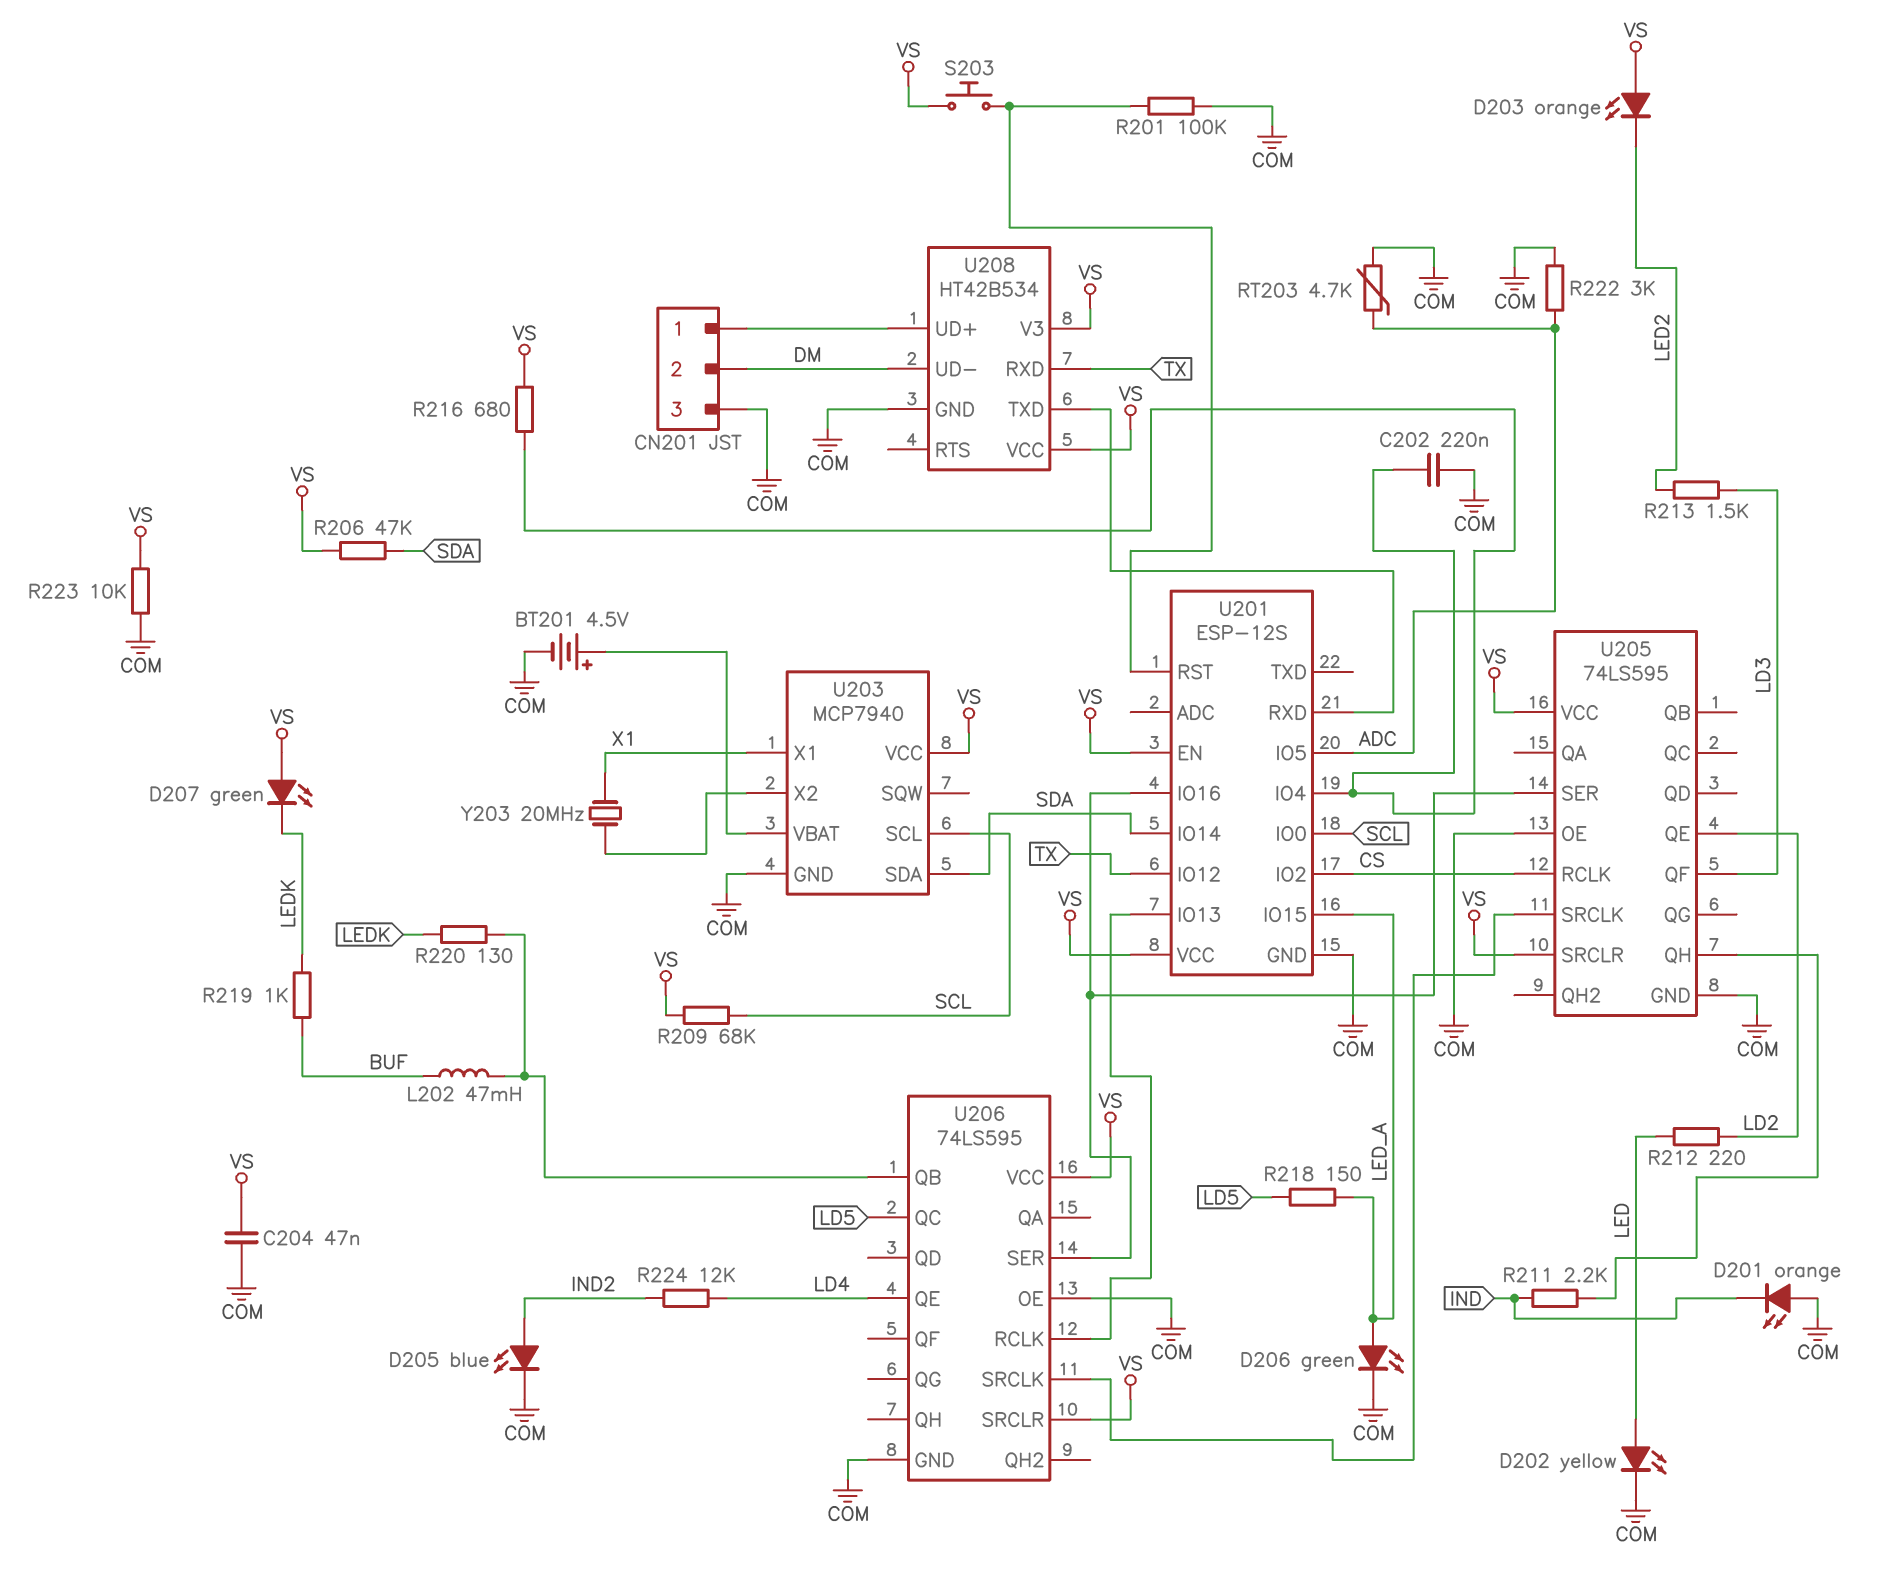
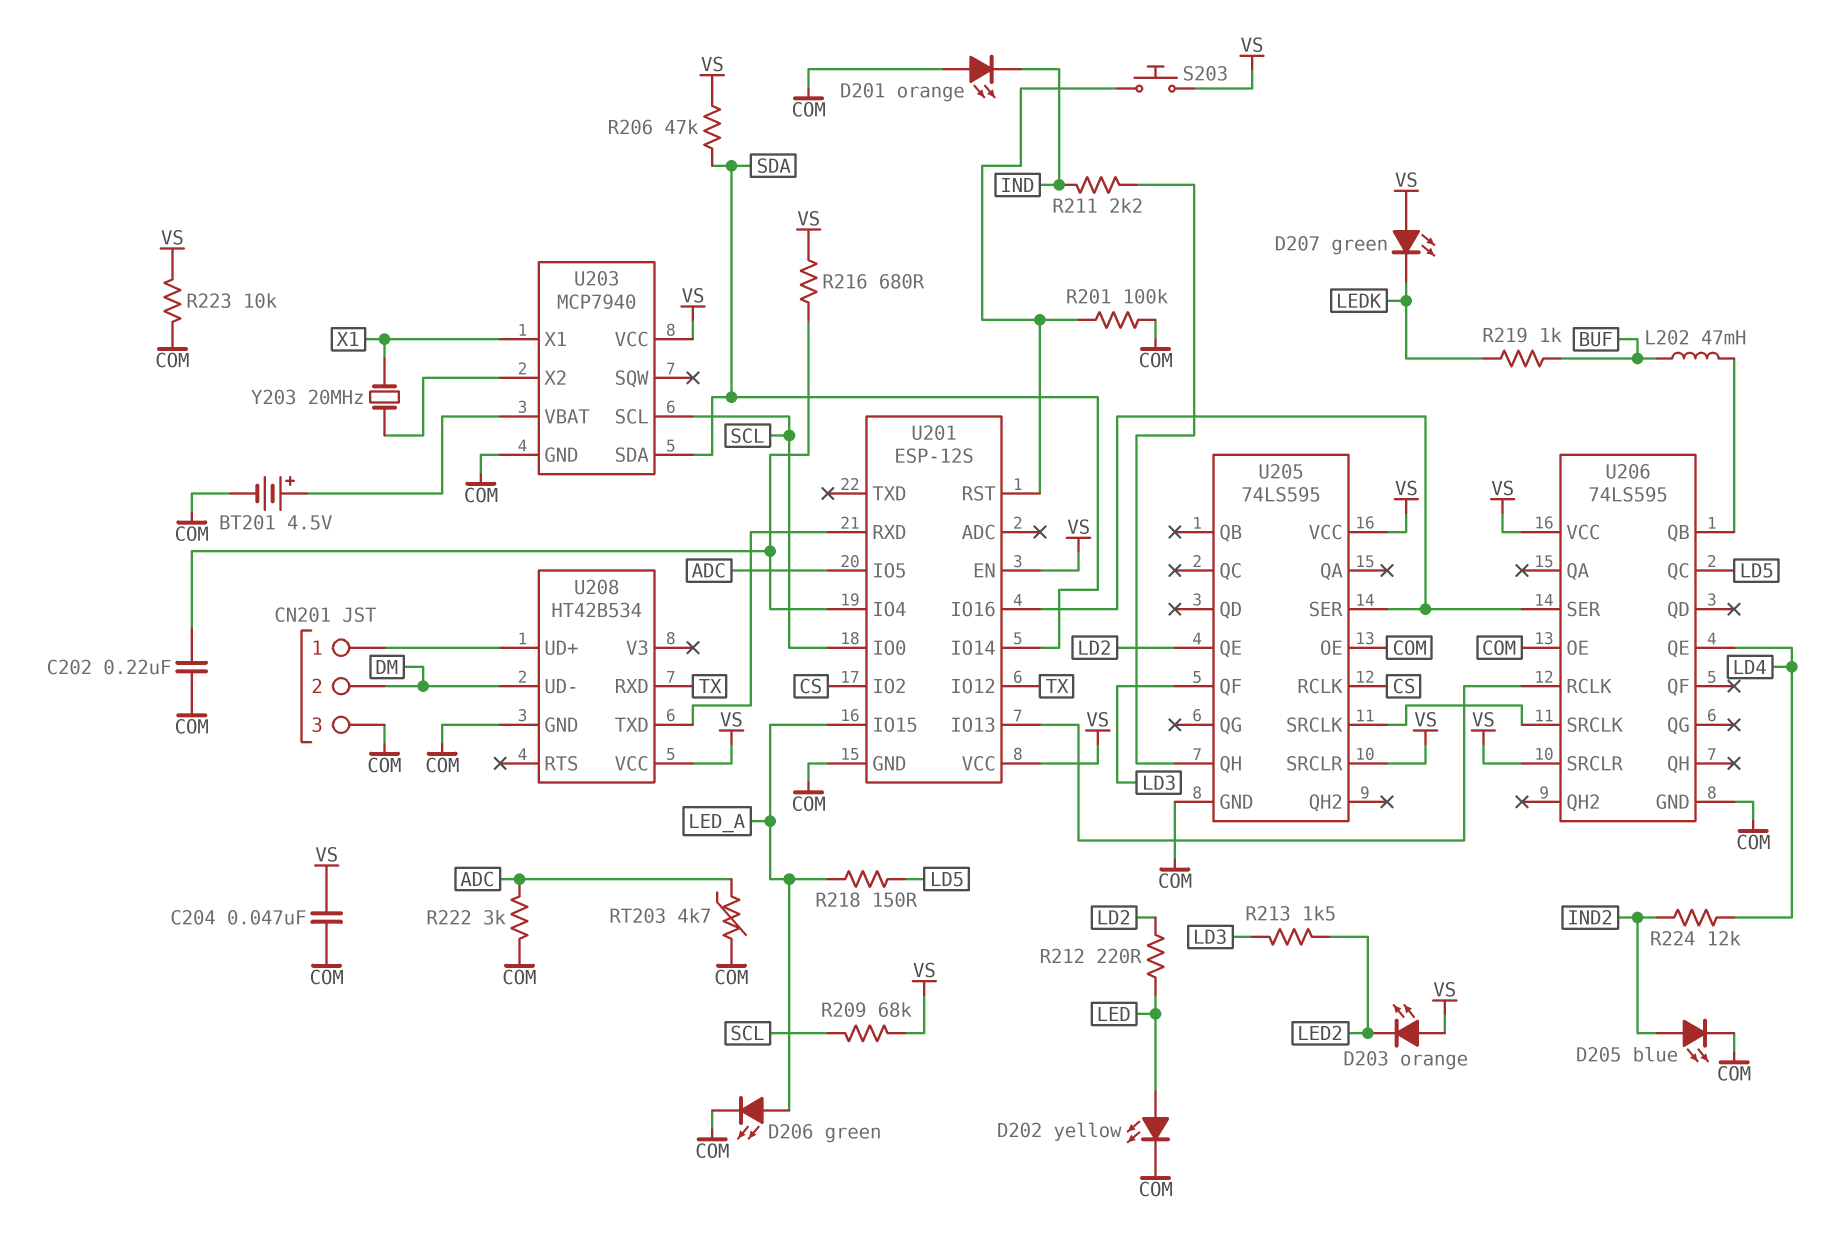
R220: 130 (LEDK, U206/QB) -> none
U208 pin V3: VS -> none

